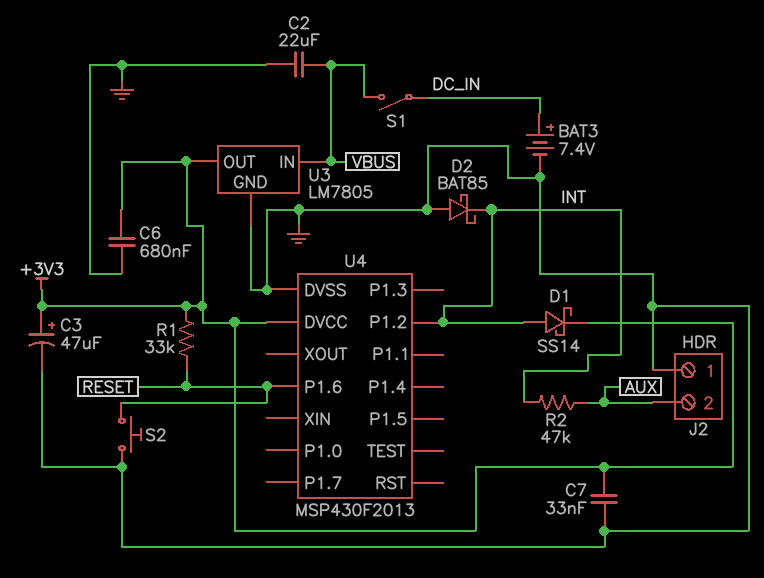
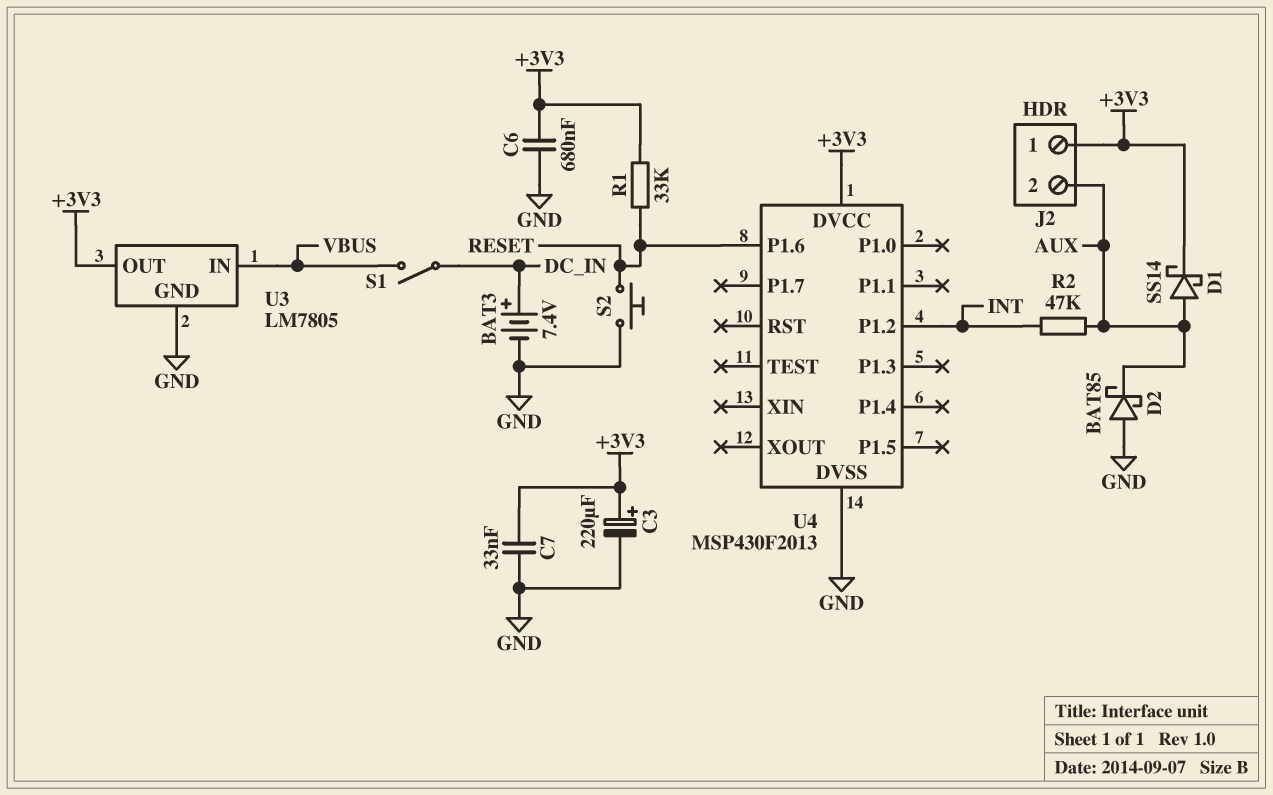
C2: 22uF (GND, VBUS) -> none
C3: 47uF (plus +3V3, minus GND) -> 220uF (plus +3V3, minus GND)
D1: schottky SS14 (A INT, K +3V3) -> schottky SS14 (A AUX, K +3V3)
D2: schottky BAT85 (A GND, K INT) -> schottky BAT85 (A GND, K AUX)
J2 pin 1: GND -> +3V3

